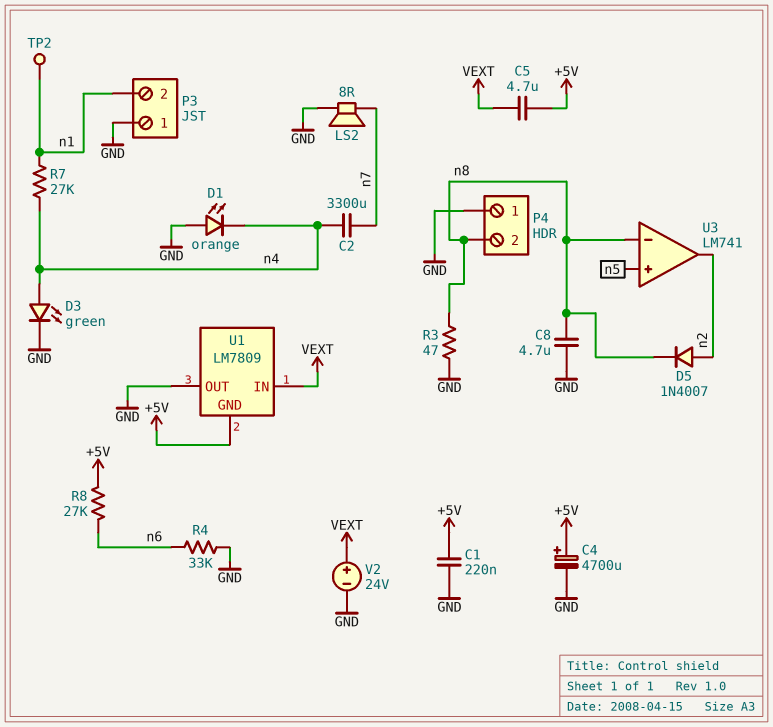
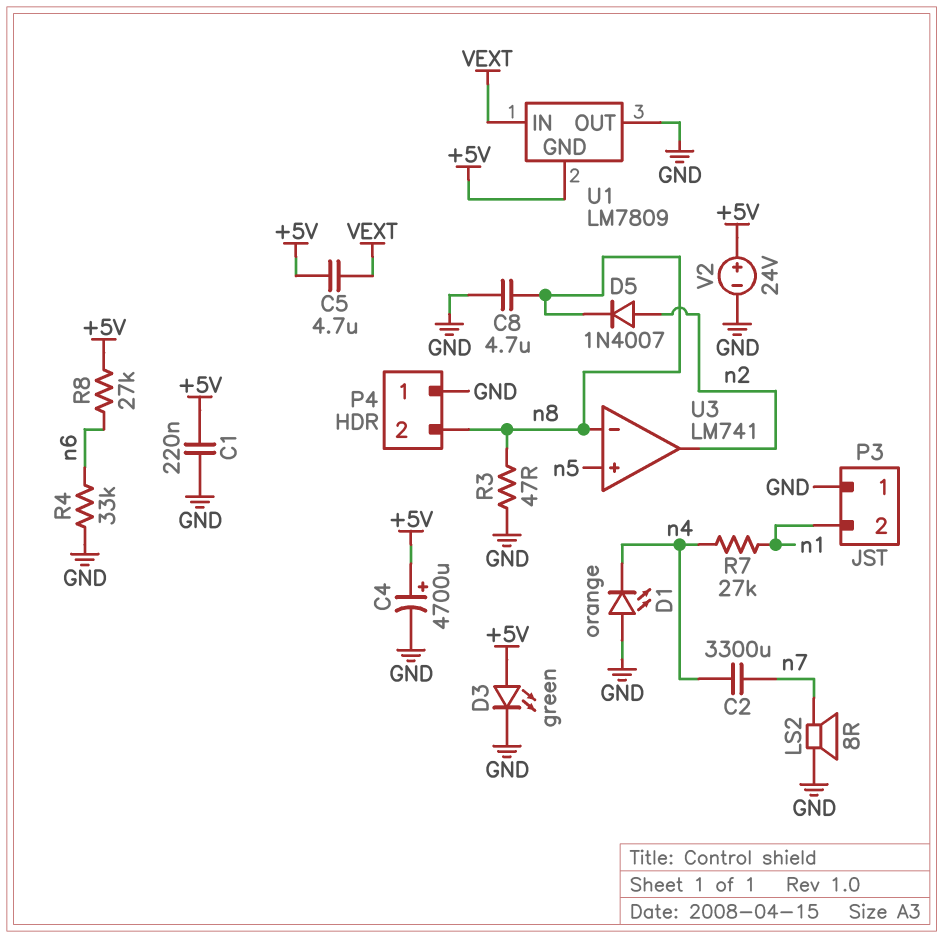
D3: LED green (A n4, K GND) -> LED green (A +5V, K GND)
TP2: test point (n1) -> none
V2: 24V (plus VEXT, minus GND) -> 24V (plus +5V, minus GND)

